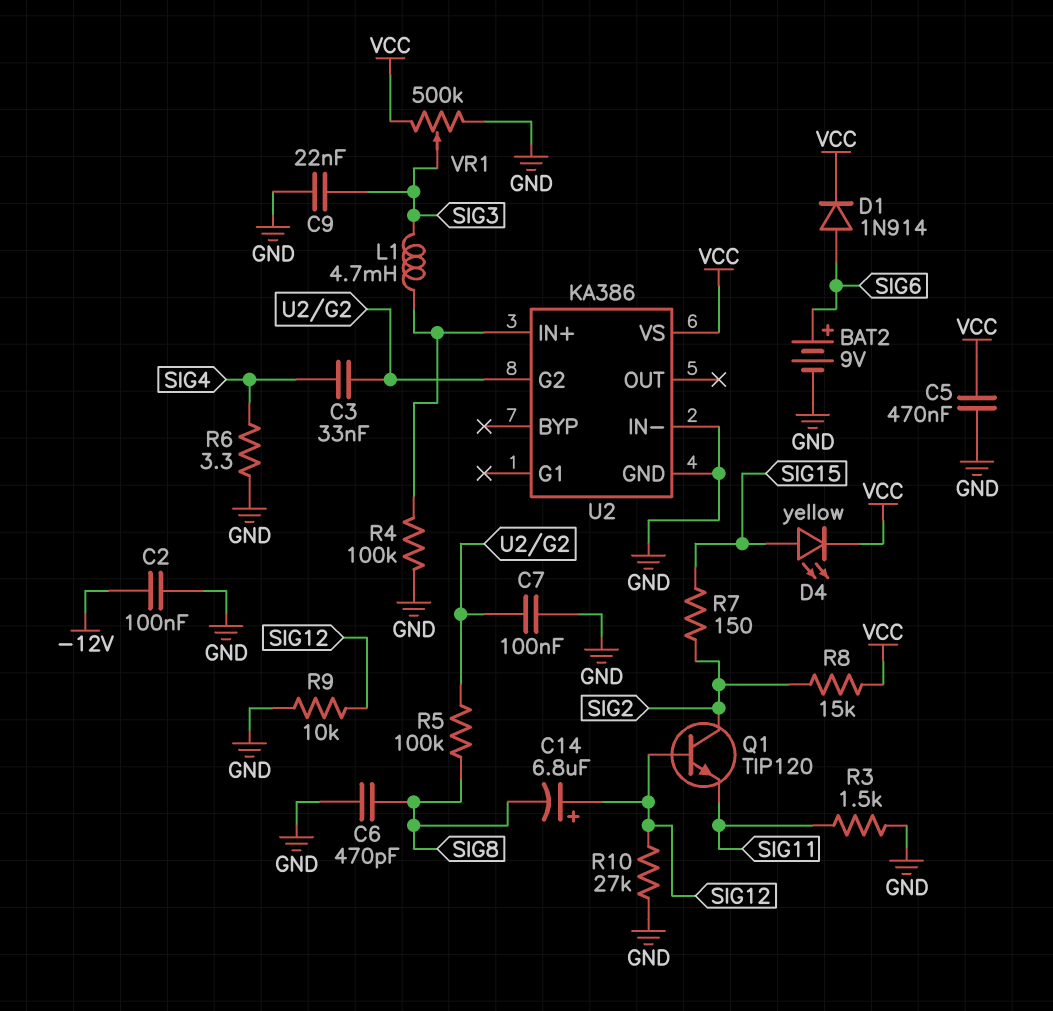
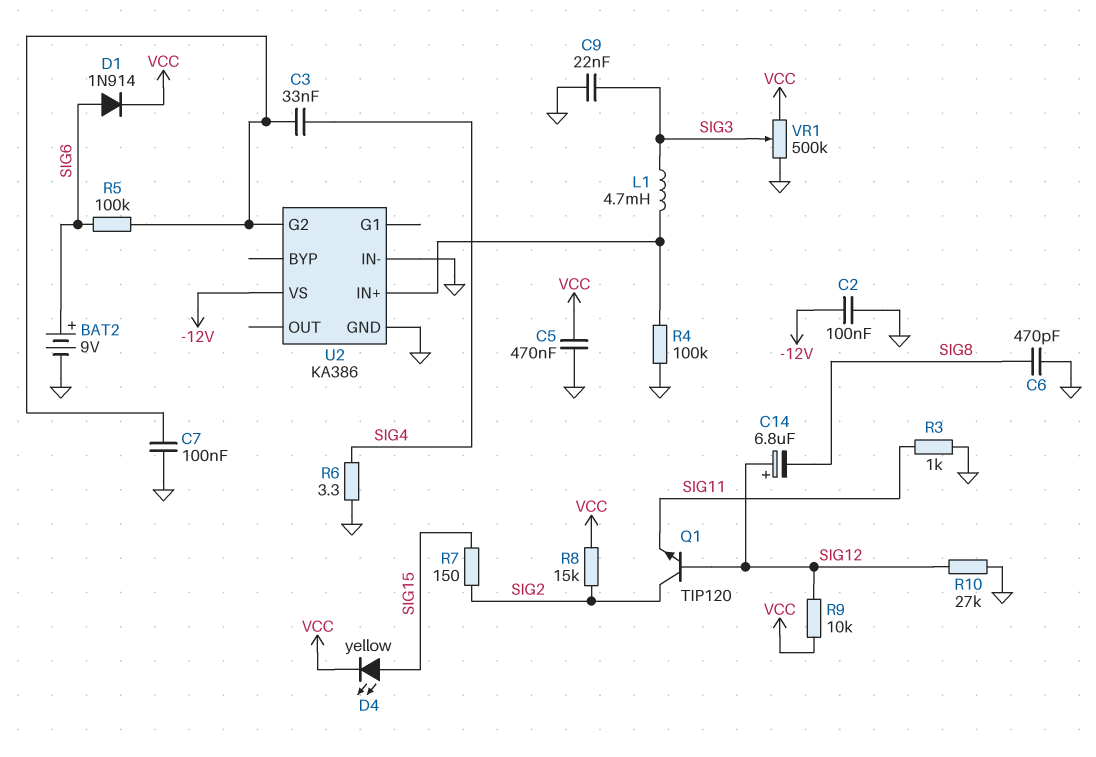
R3: 1.5k (GND, SIG11) -> 1k (GND, SIG11)
R5: 100k (SIG8, U2/G2) -> 100k (SIG6, U2/G2)
R9: 10k (GND, SIG12) -> 10k (SIG12, VCC)
U2 pin VS: VCC -> -12V

